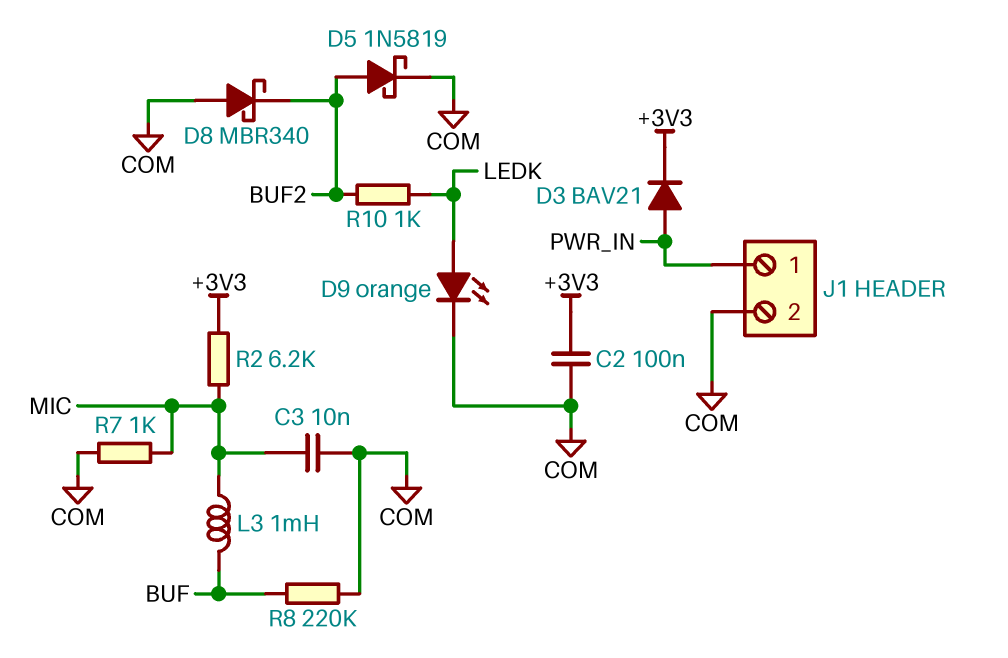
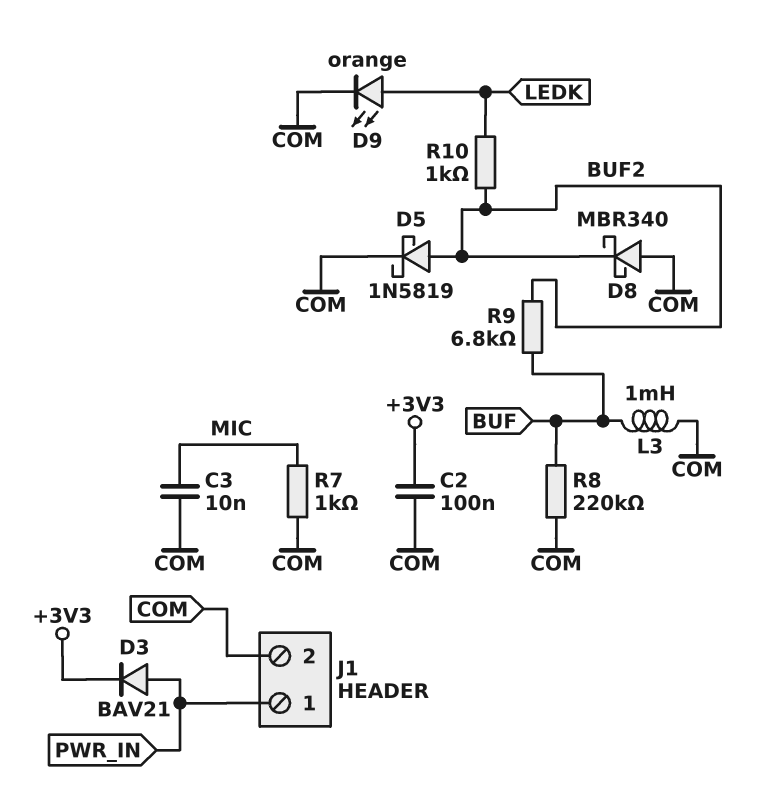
L3: 1mH (BUF, MIC) -> 1mH (BUF, COM)
R2: 6.2k (+3V3, MIC) -> none
R9: none -> 6.8k (BUF, BUF2)

